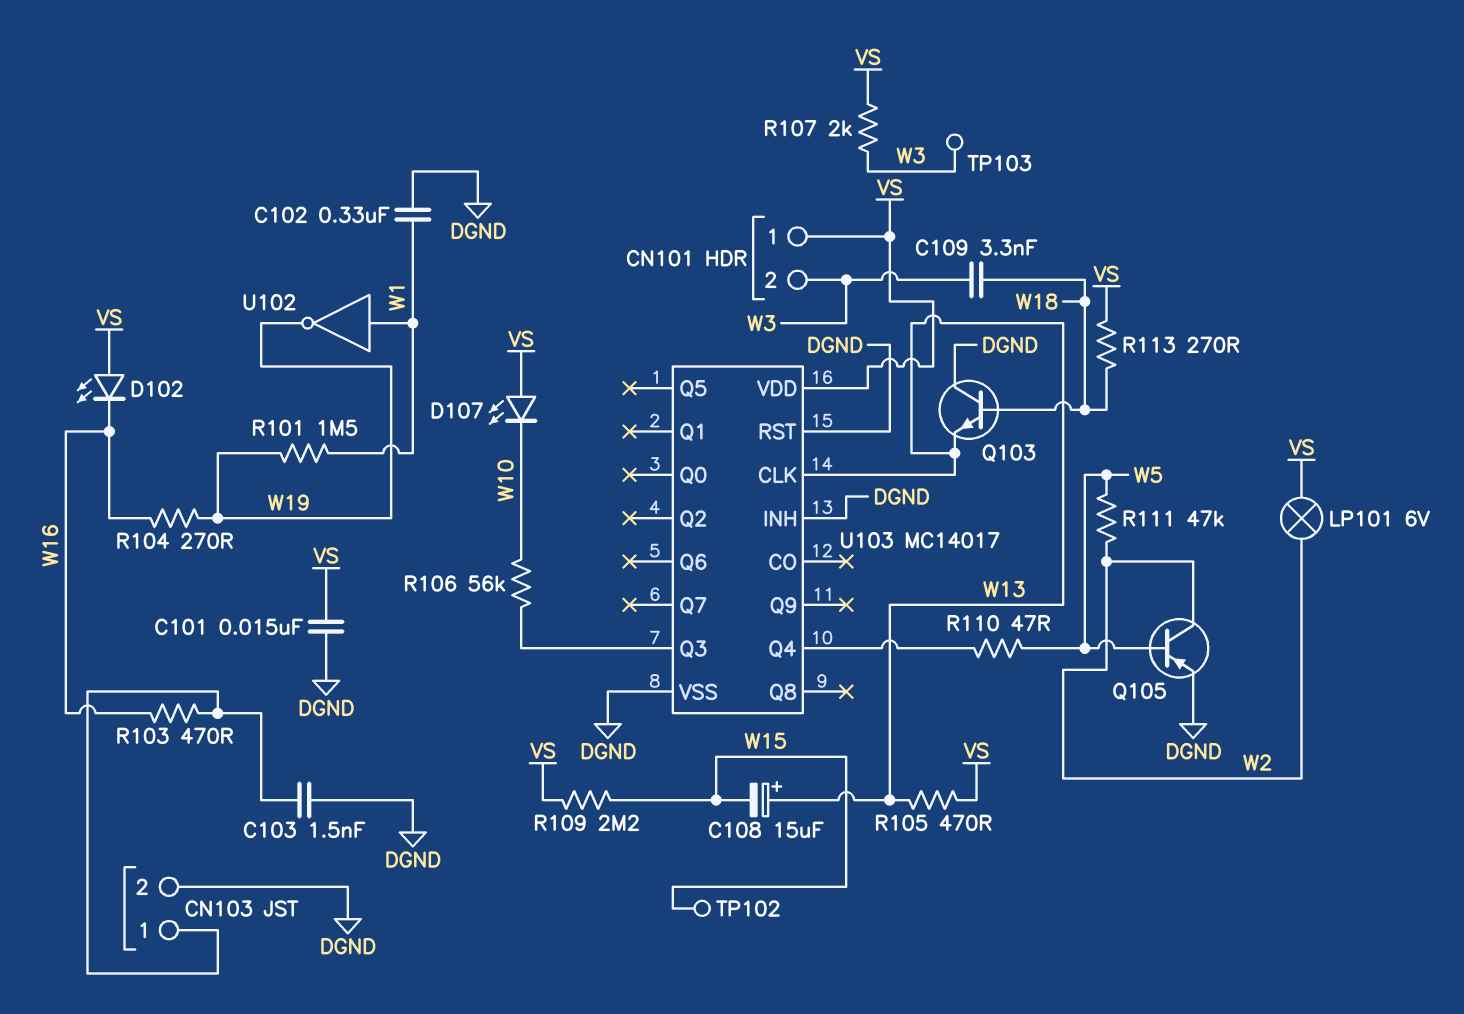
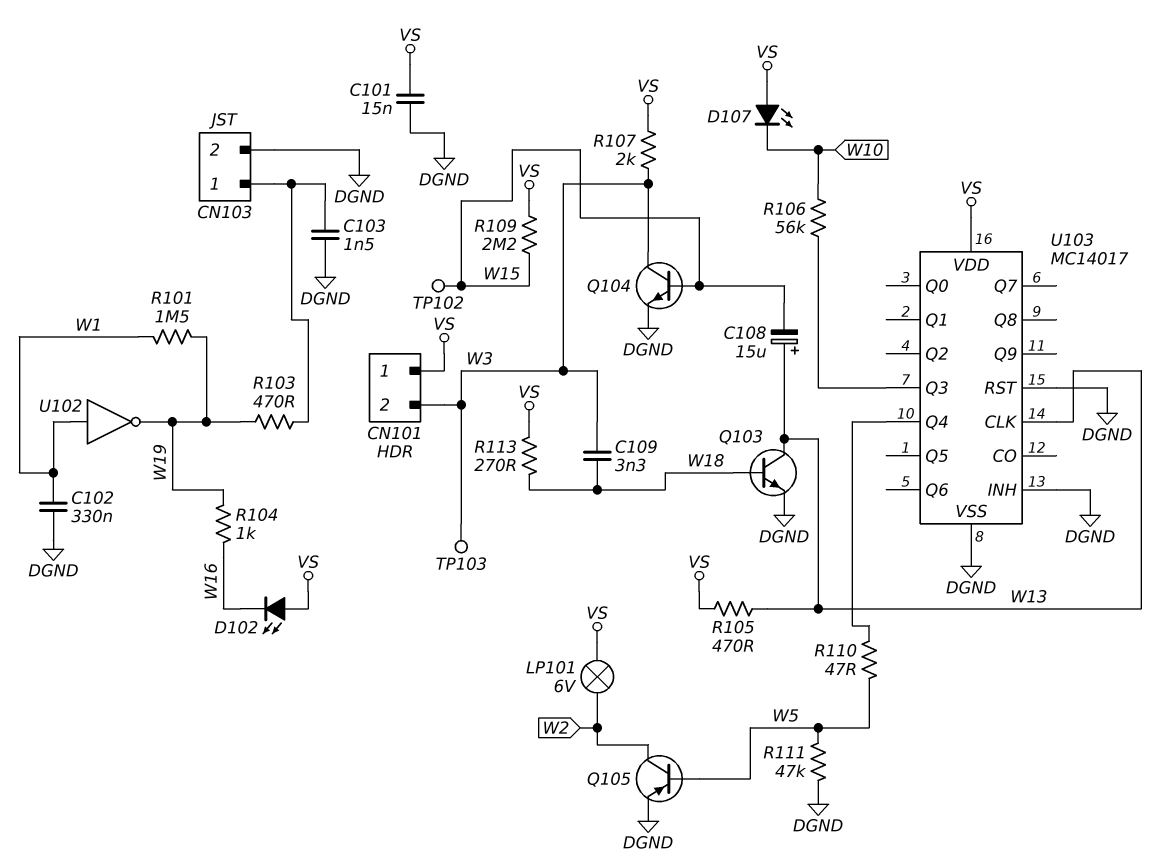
Q103: NPN (B W18, C DGND, E W13) -> NPN (B W18, C W13, E DGND)
Q104: none -> NPN (B W15, C W3, E DGND)
R103: 470 (CN103/1, W16) -> 470 (CN103/1, W19)
R104: 270 (W16, W19) -> 1k (W16, W19)
R111: 47k (W2, W5) -> 47k (DGND, W5)

